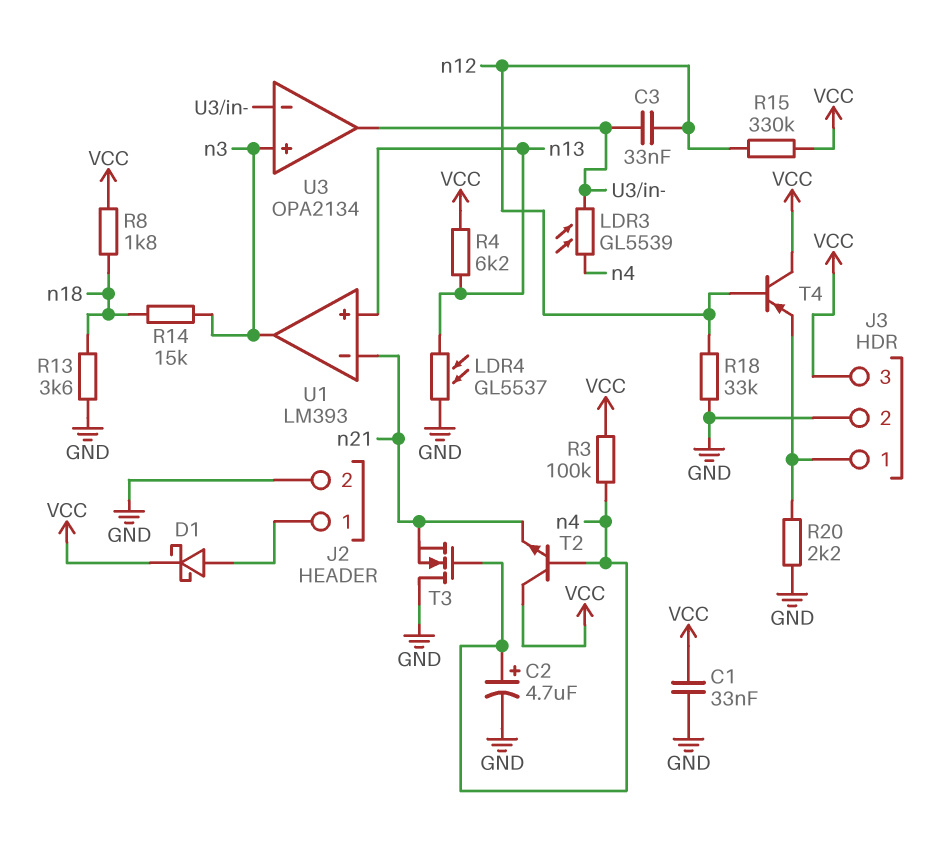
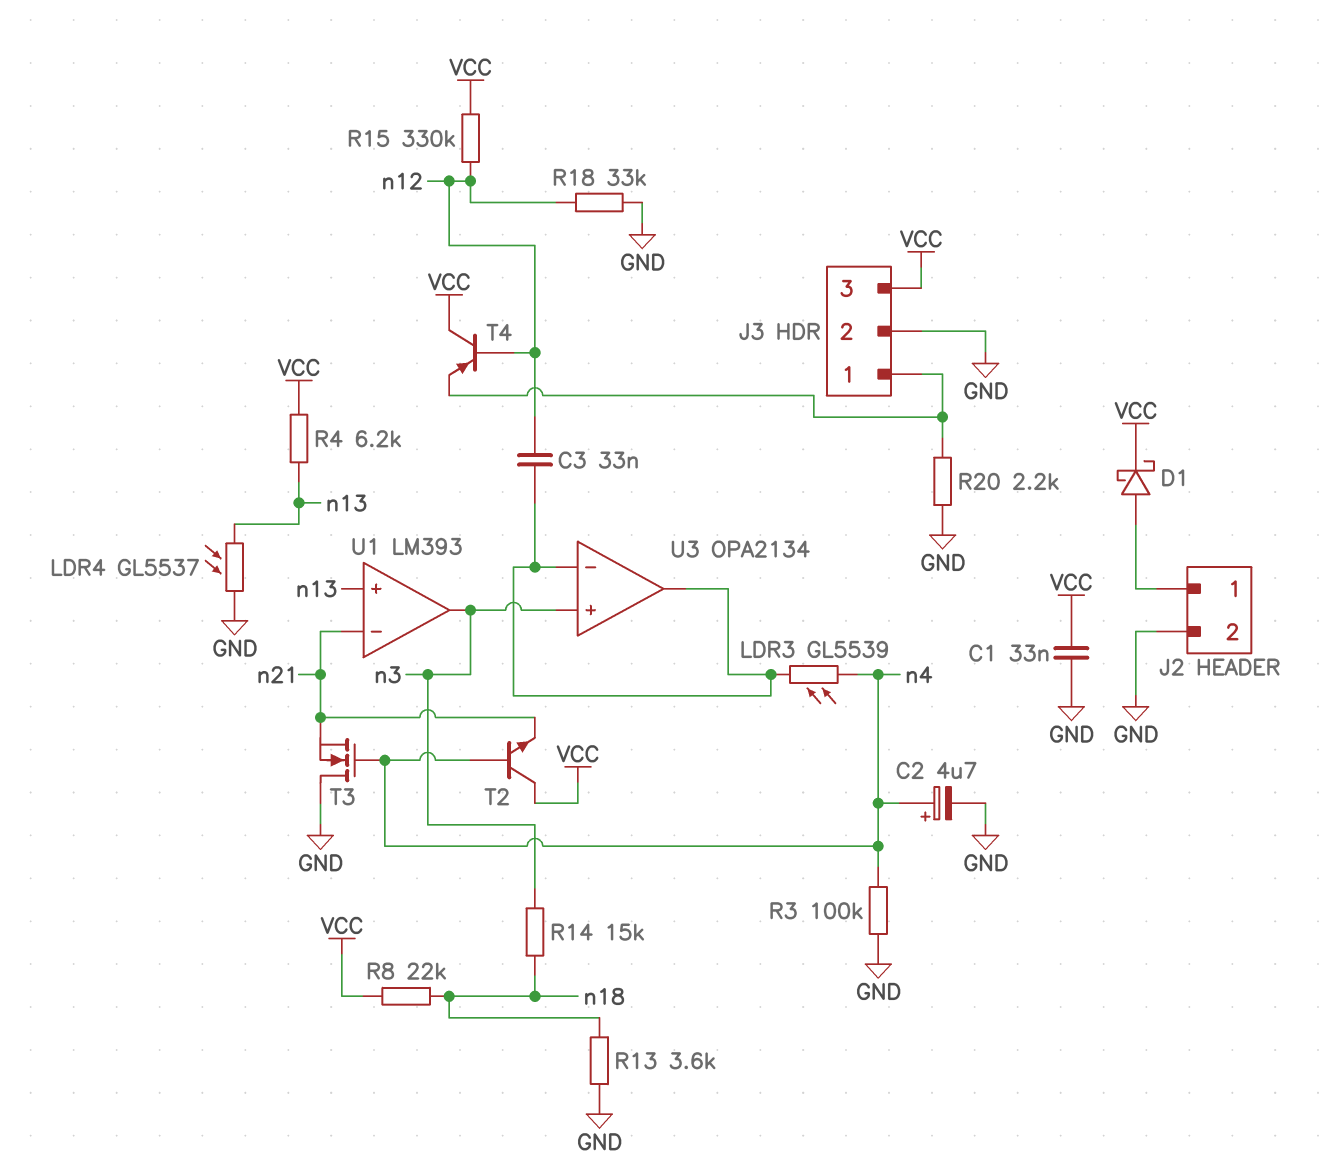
R3: 100k (VCC, n4) -> 100k (GND, n4)
R8: 1.8k (VCC, n18) -> 22k (VCC, n18)

